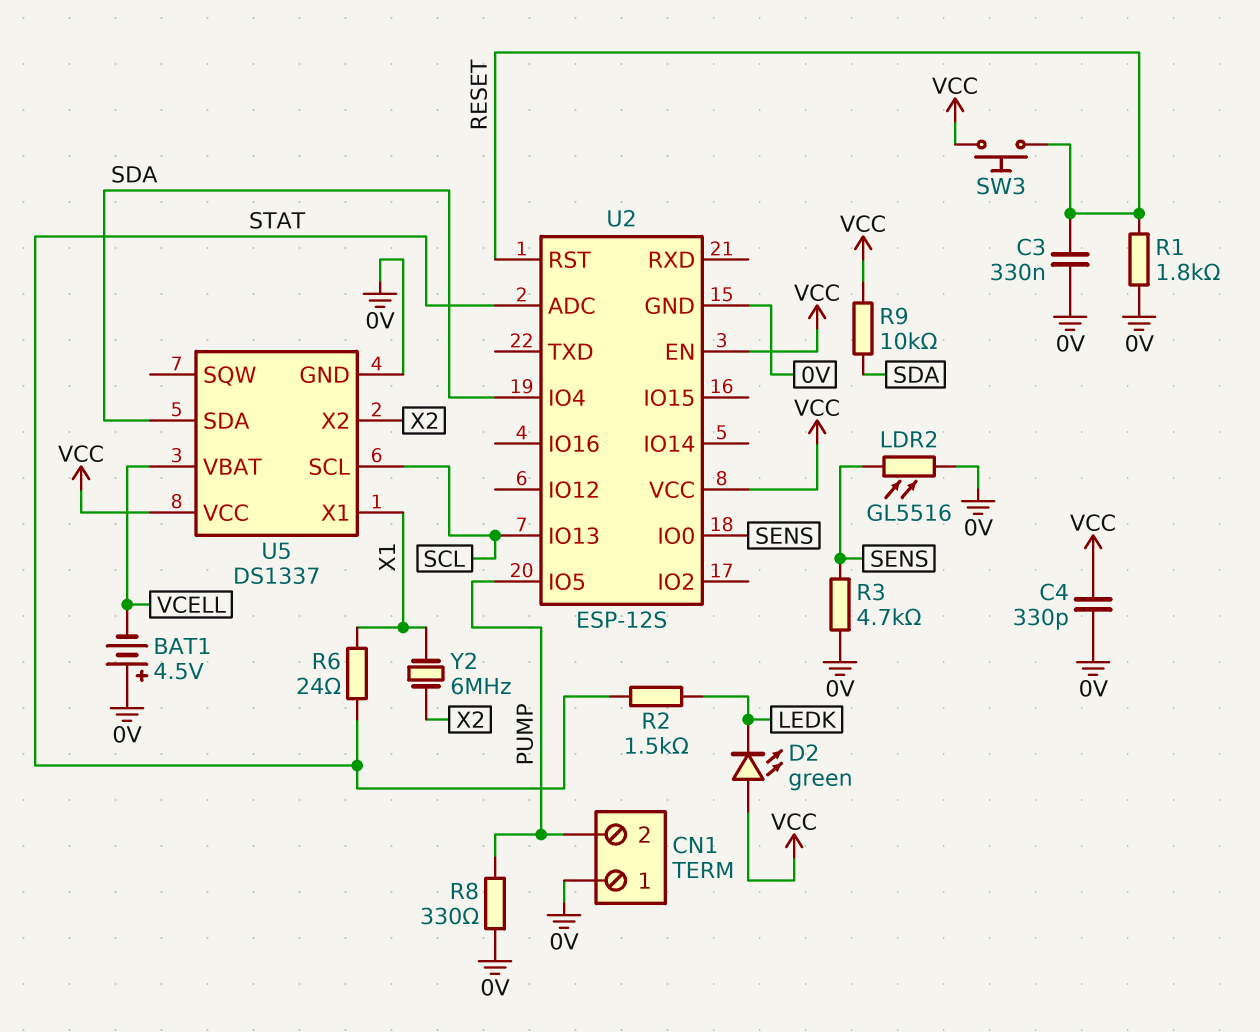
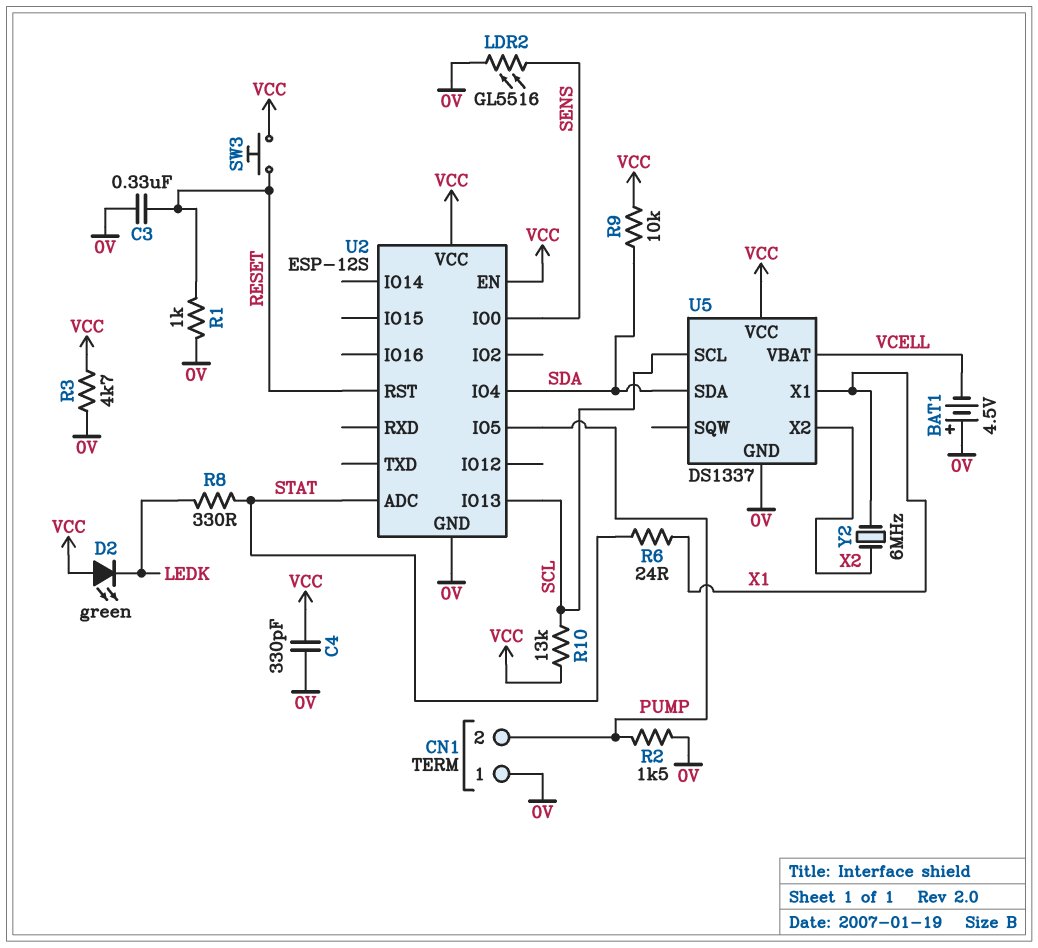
R1: 1.8k (0V, RESET) -> 1k (0V, RESET)
R2: 1.5k (LEDK, STAT) -> 1.5k (0V, PUMP)
R3: 4.7k (0V, SENS) -> 4.7k (0V, VCC)
R8: 330 (0V, PUMP) -> 330 (LEDK, STAT)
R10: none -> 13k (SCL, VCC)

